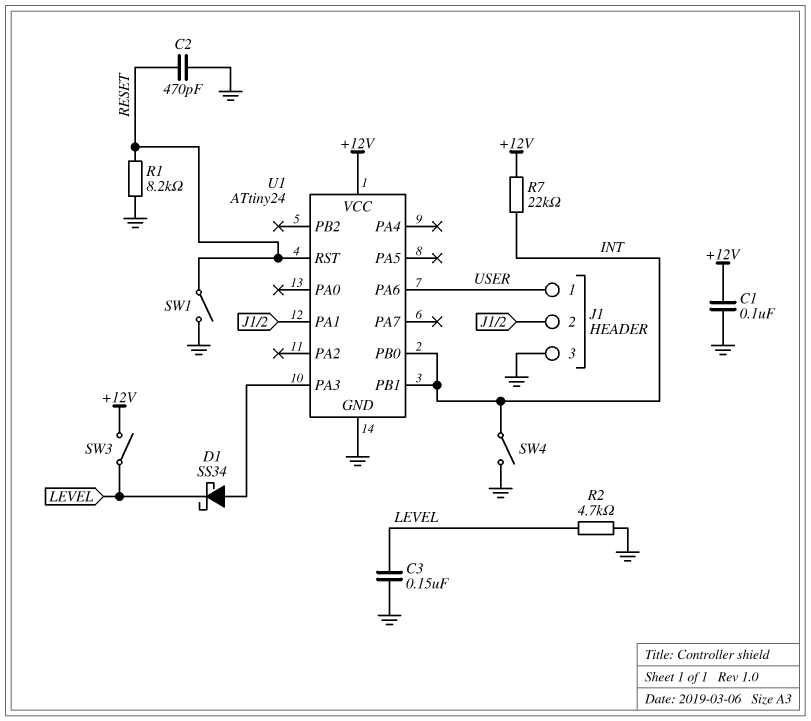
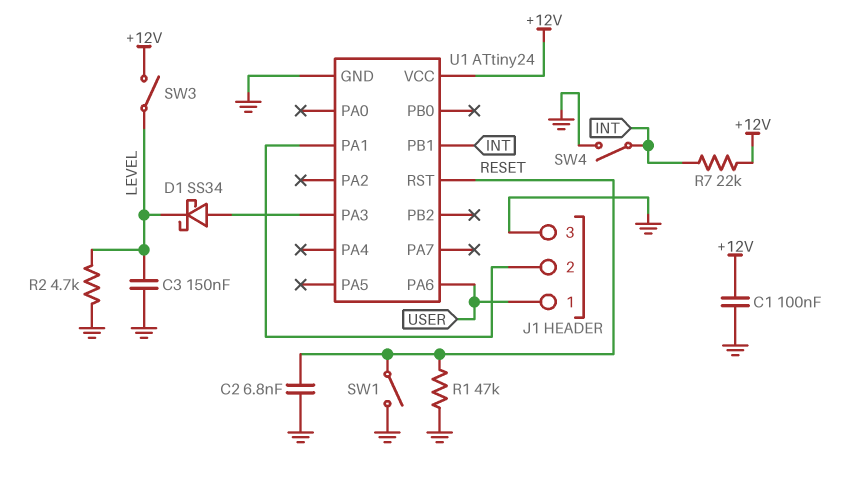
C2: 470pF (GND, RESET) -> 6.8nF (GND, RESET)
R1: 8.2k (GND, RESET) -> 47k (GND, RESET)
U1 pin PB0: INT -> none

